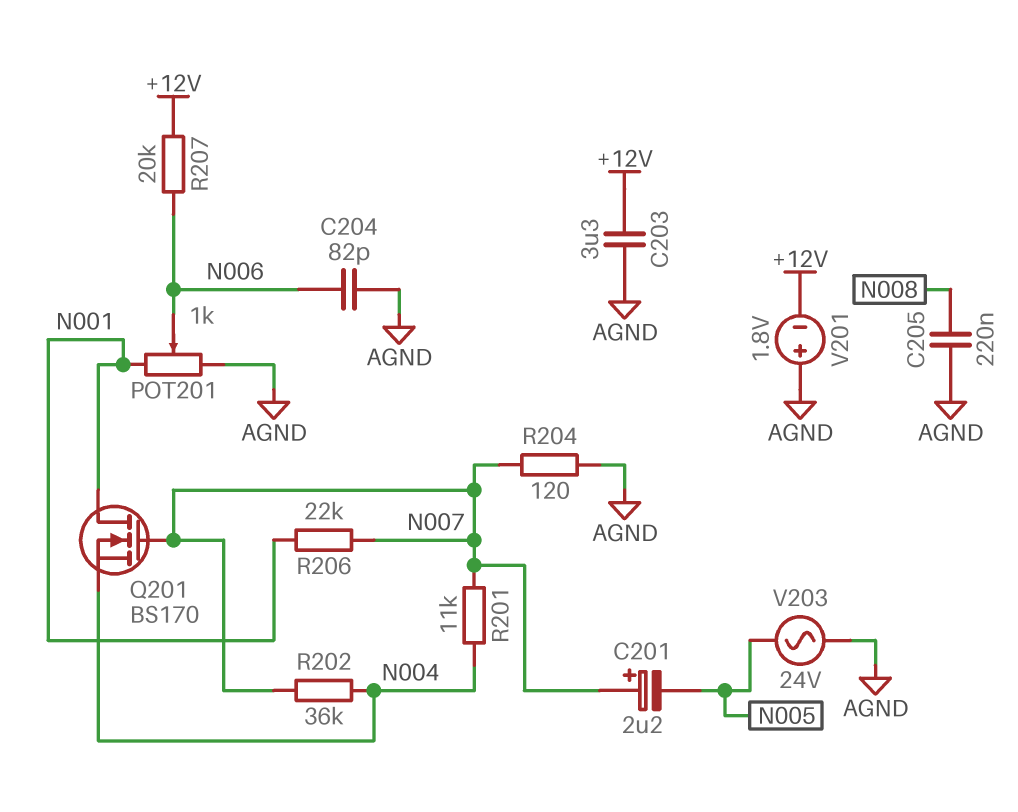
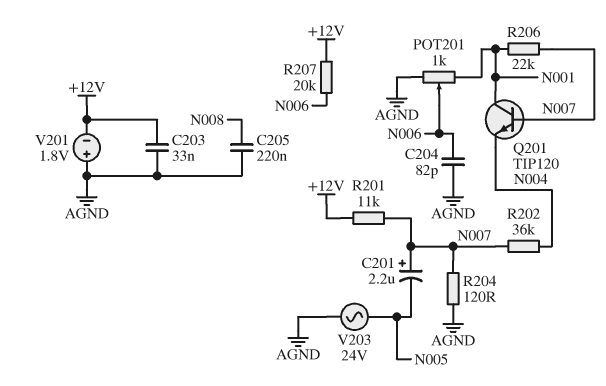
C203: 3.3uF (+12V, AGND) -> 33nF (+12V, AGND)
Q201: NMOS BS170 (G N007, D N001, S N004) -> NPN TIP120 (B N007, C N001, E N004)
R201: 11k (N004, N007) -> 11k (+12V, N007)

